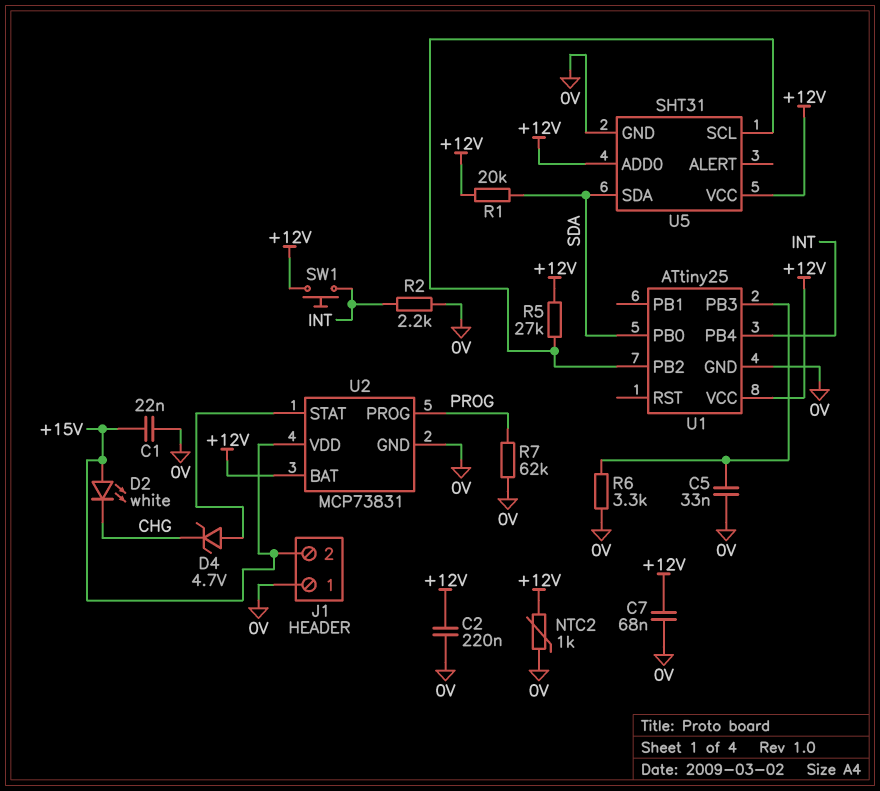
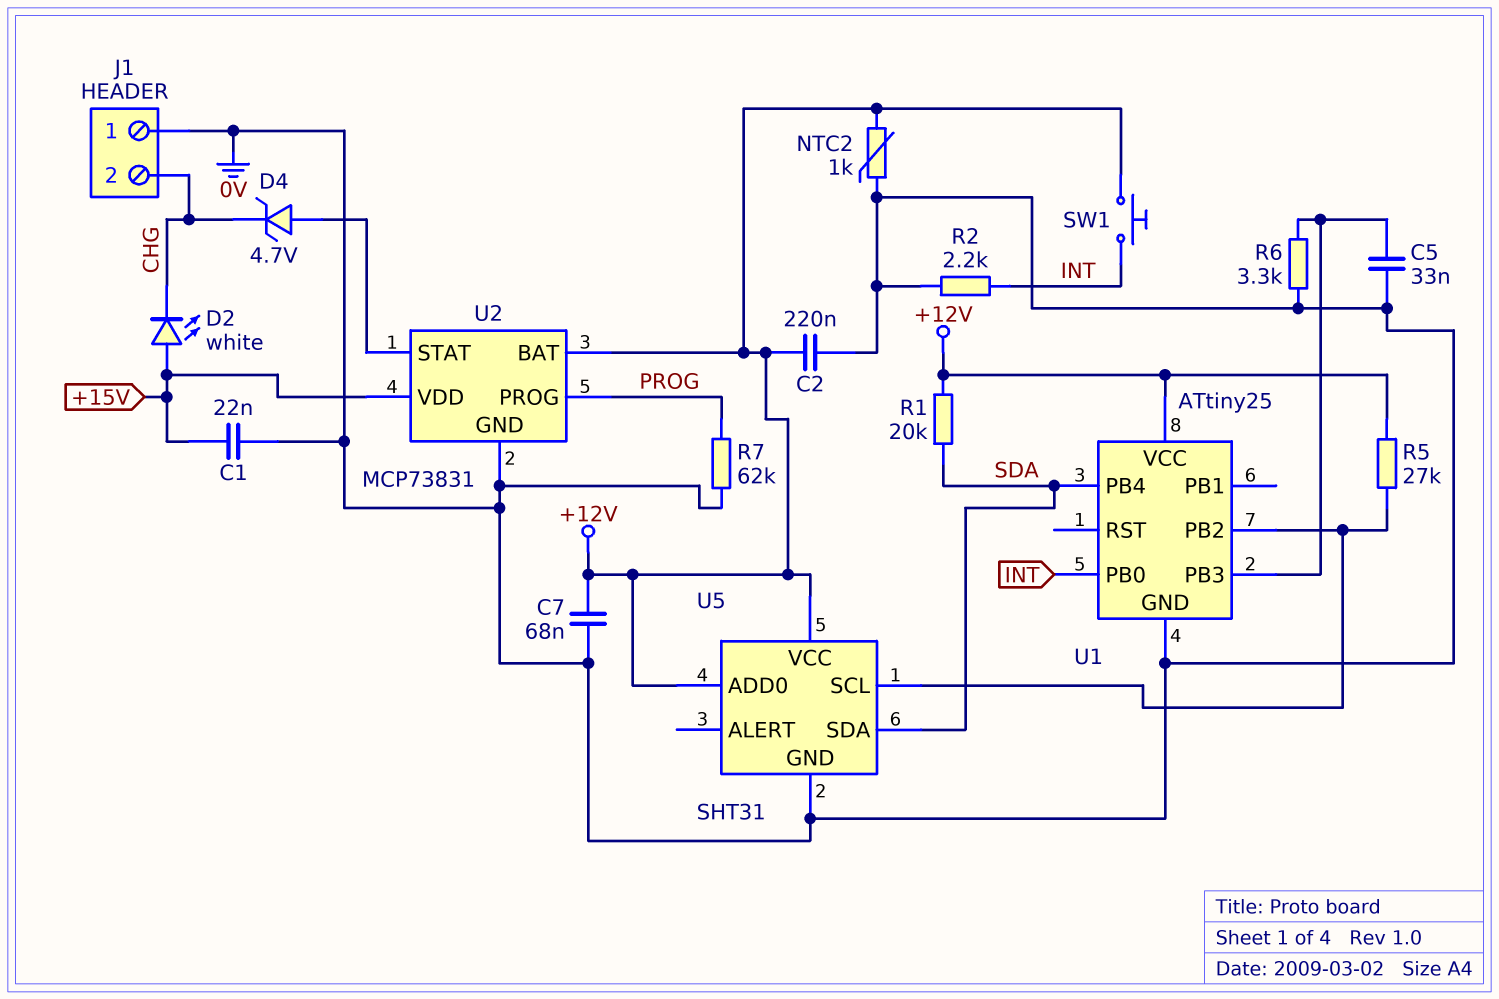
J1 pin 2: +15V -> CHG
U1 pin PB0: SDA -> INT
U1 pin PB4: INT -> SDA

